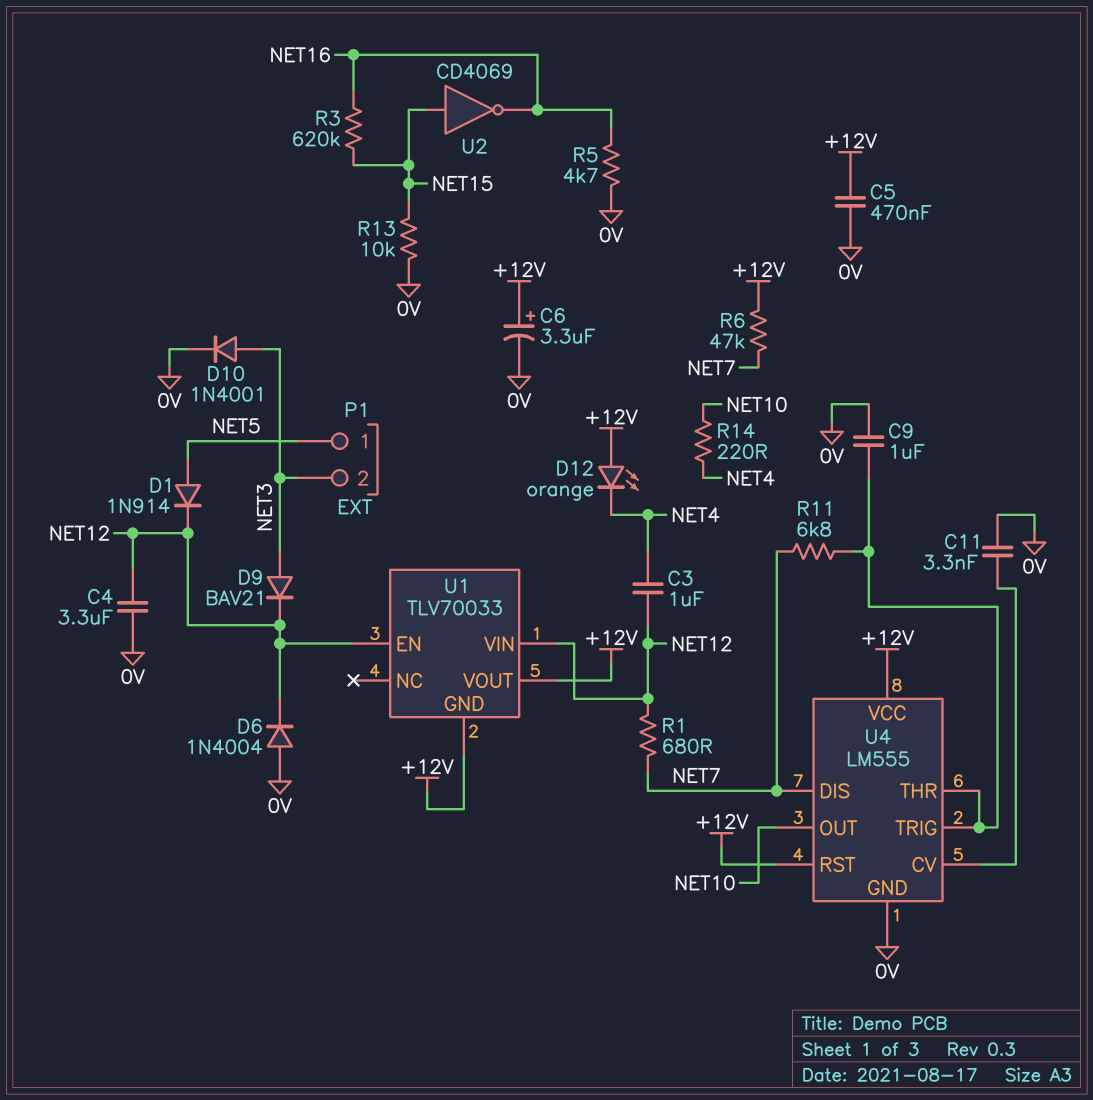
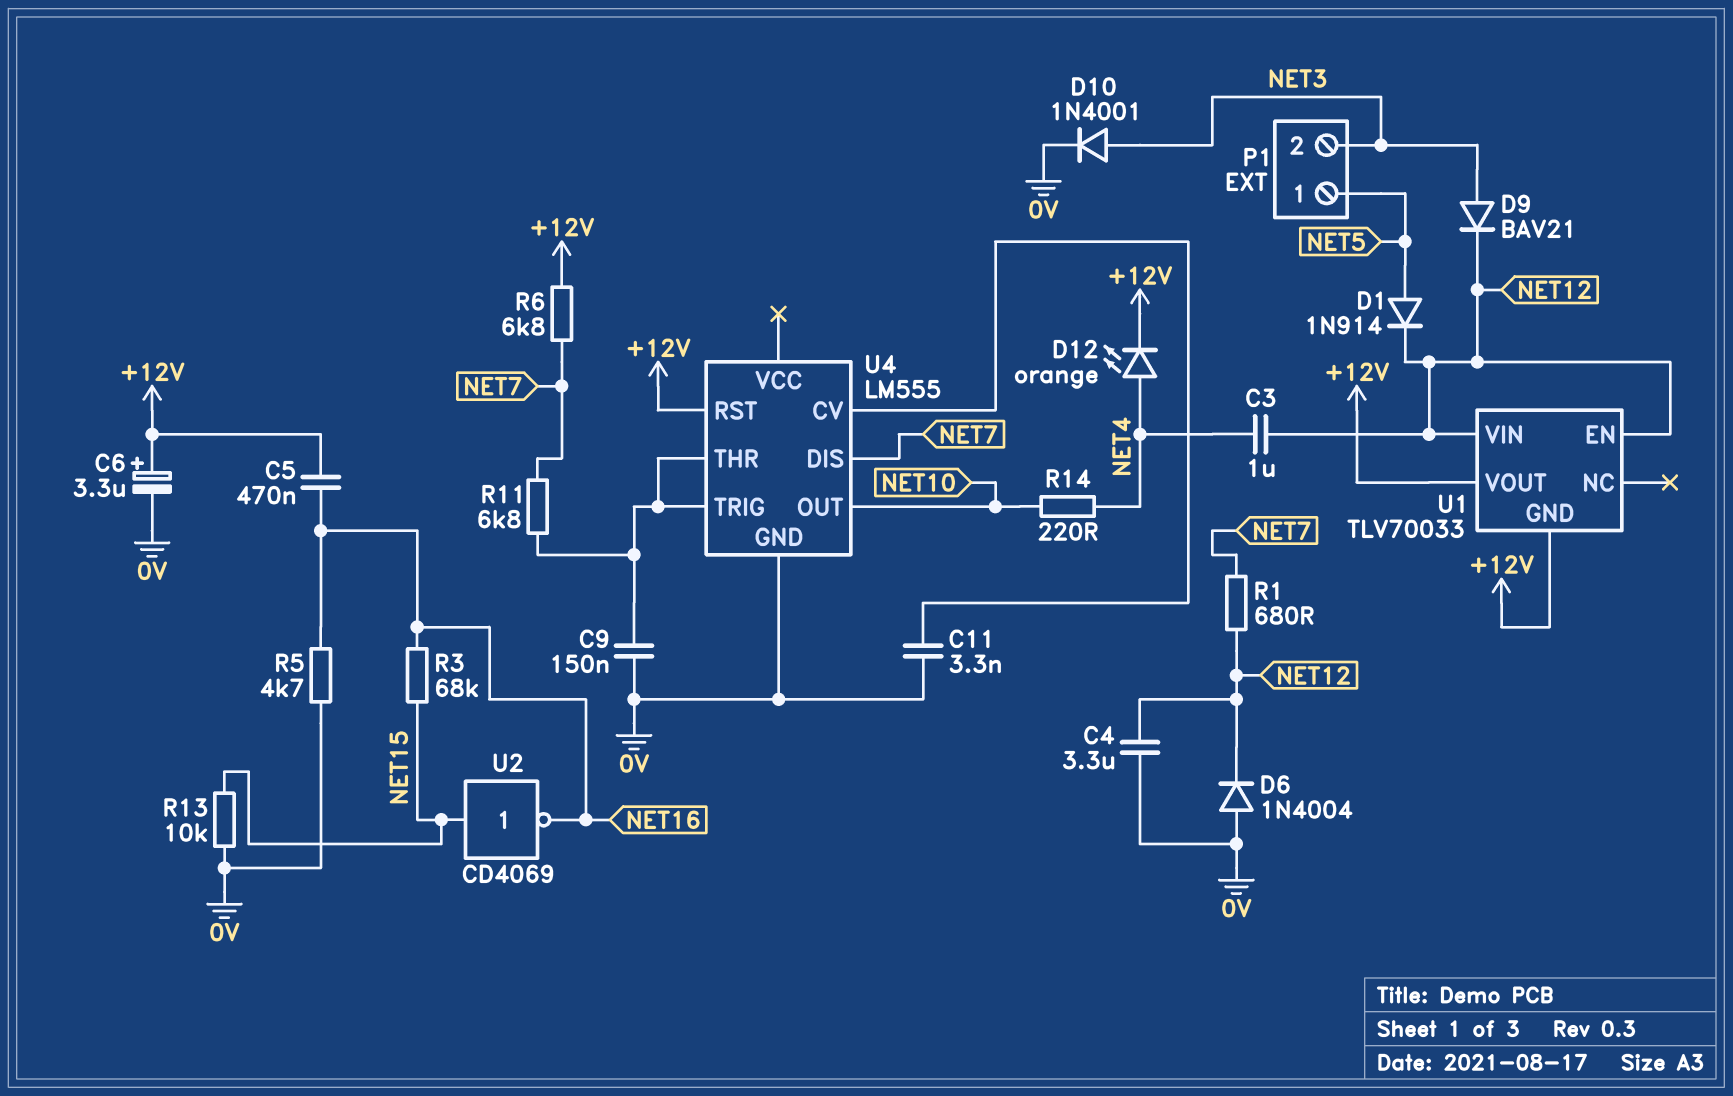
C5: 470nF (+12V, 0V) -> 470nF (+12V, NET16)
C9: 1uF (0V, U4/THR) -> 150nF (0V, U4/THR)
D12: LED orange (A +12V, K NET4) -> LED orange (A NET4, K +12V)
R3: 620k (NET15, NET16) -> 68k (NET15, NET16)
R6: 47k (+12V, NET7) -> 6.8k (+12V, NET7)
U4 pin VCC: +12V -> none

